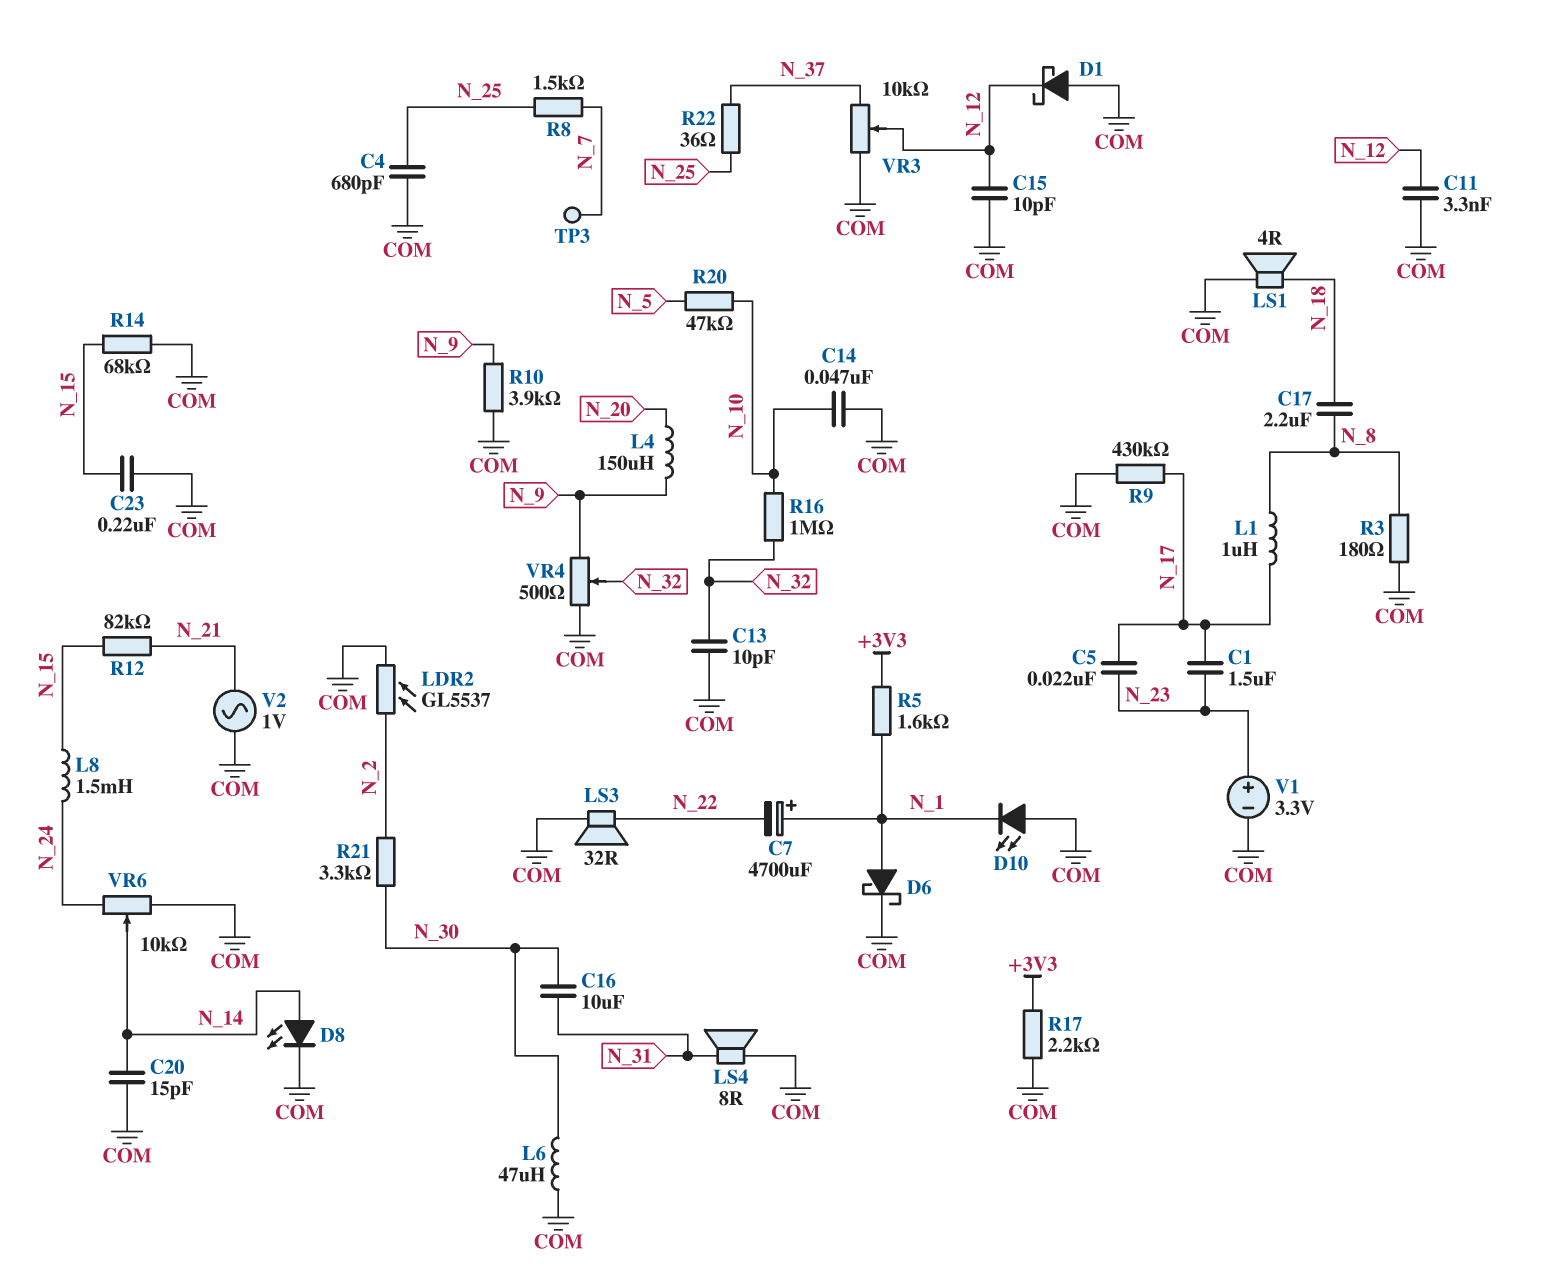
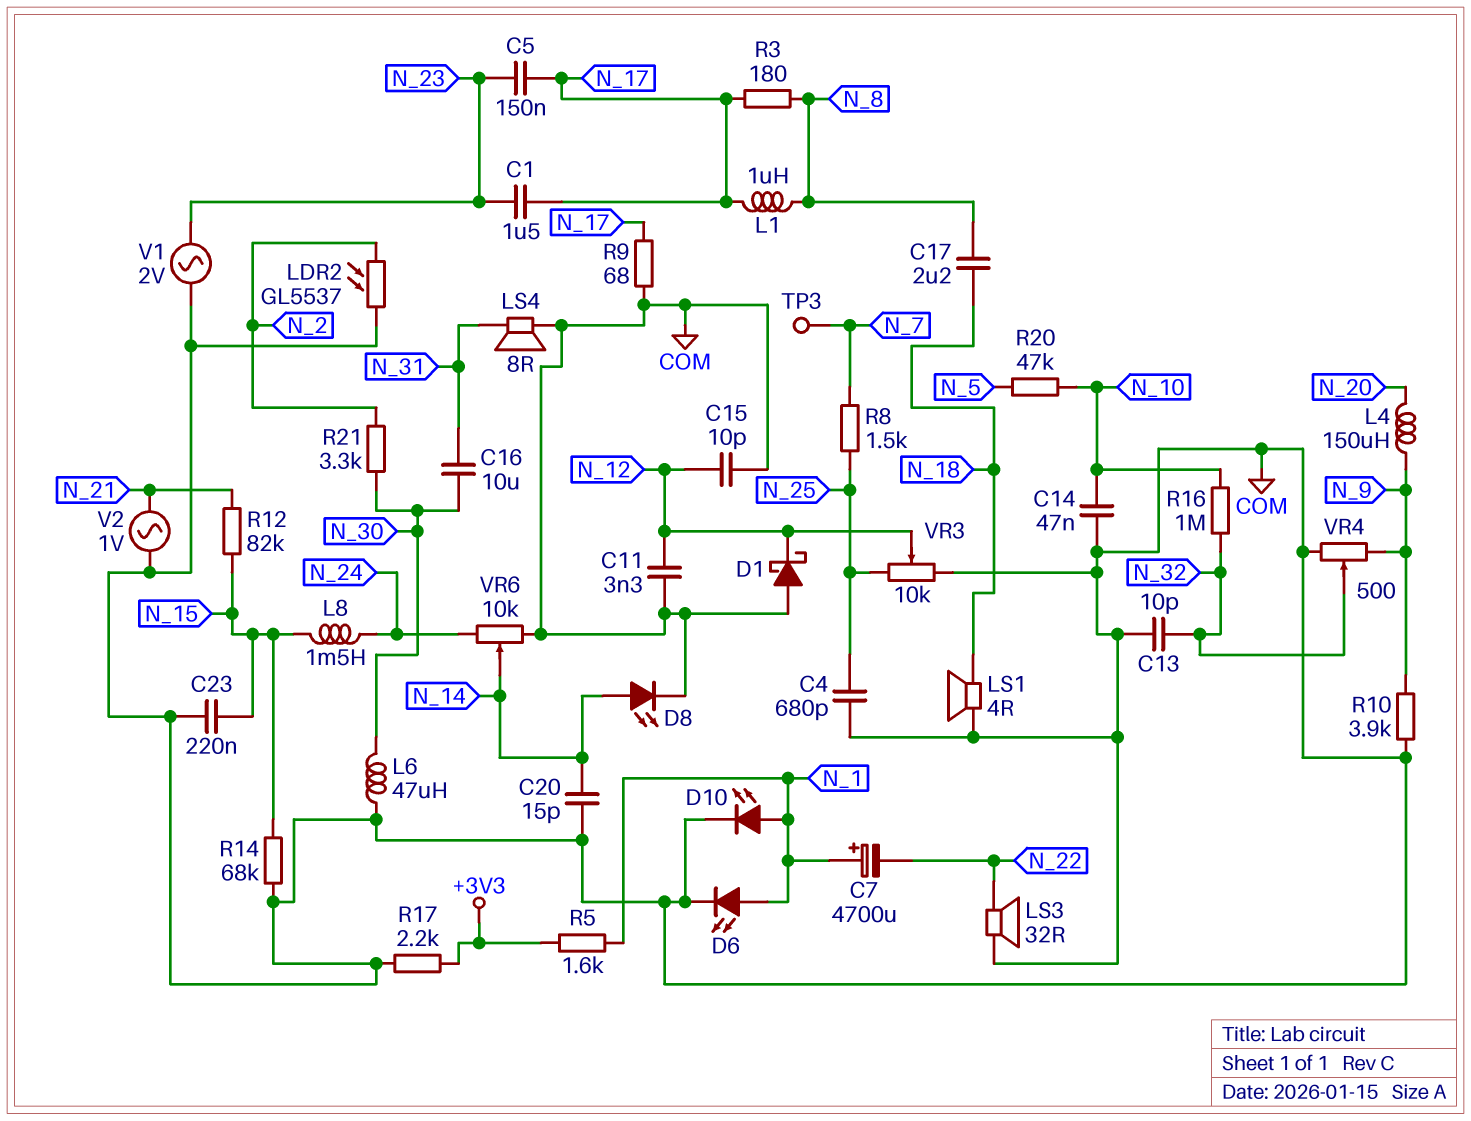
C5: 22nF (N_17, N_23) -> 150nF (N_17, N_23)
D6: schottky (A N_1, K COM) -> LED (A N_1, K COM)
D10: LED (A COM, K N_1) -> LED (A N_1, K COM)
R3: 180 (COM, N_8) -> 180 (N_8, N_17)
R9: 430k (COM, N_17) -> 68 (COM, N_17)
R22: 36 (N_25, N_37) -> none
V1: 3.3V (plus N_23, minus COM) -> AC 2V (COM, N_23)
VR3: 10k (COM, N_37, wiper N_12) -> 10k (COM, N_25, wiper N_12)

